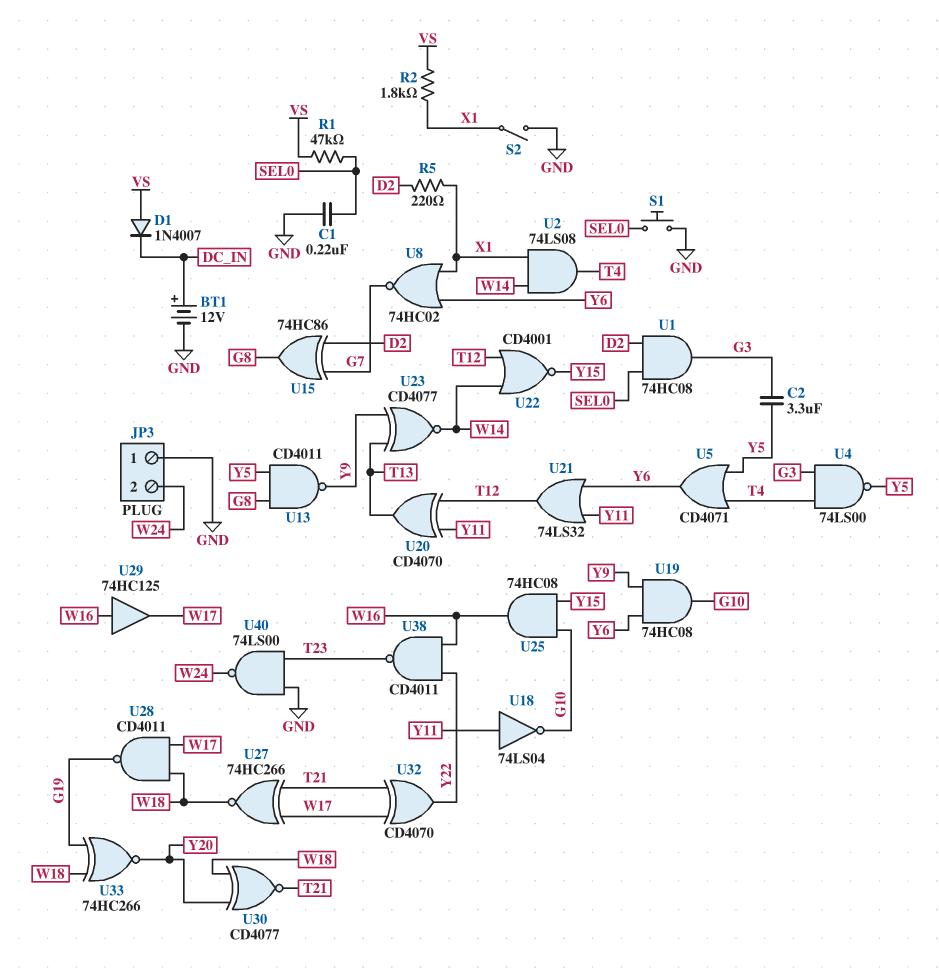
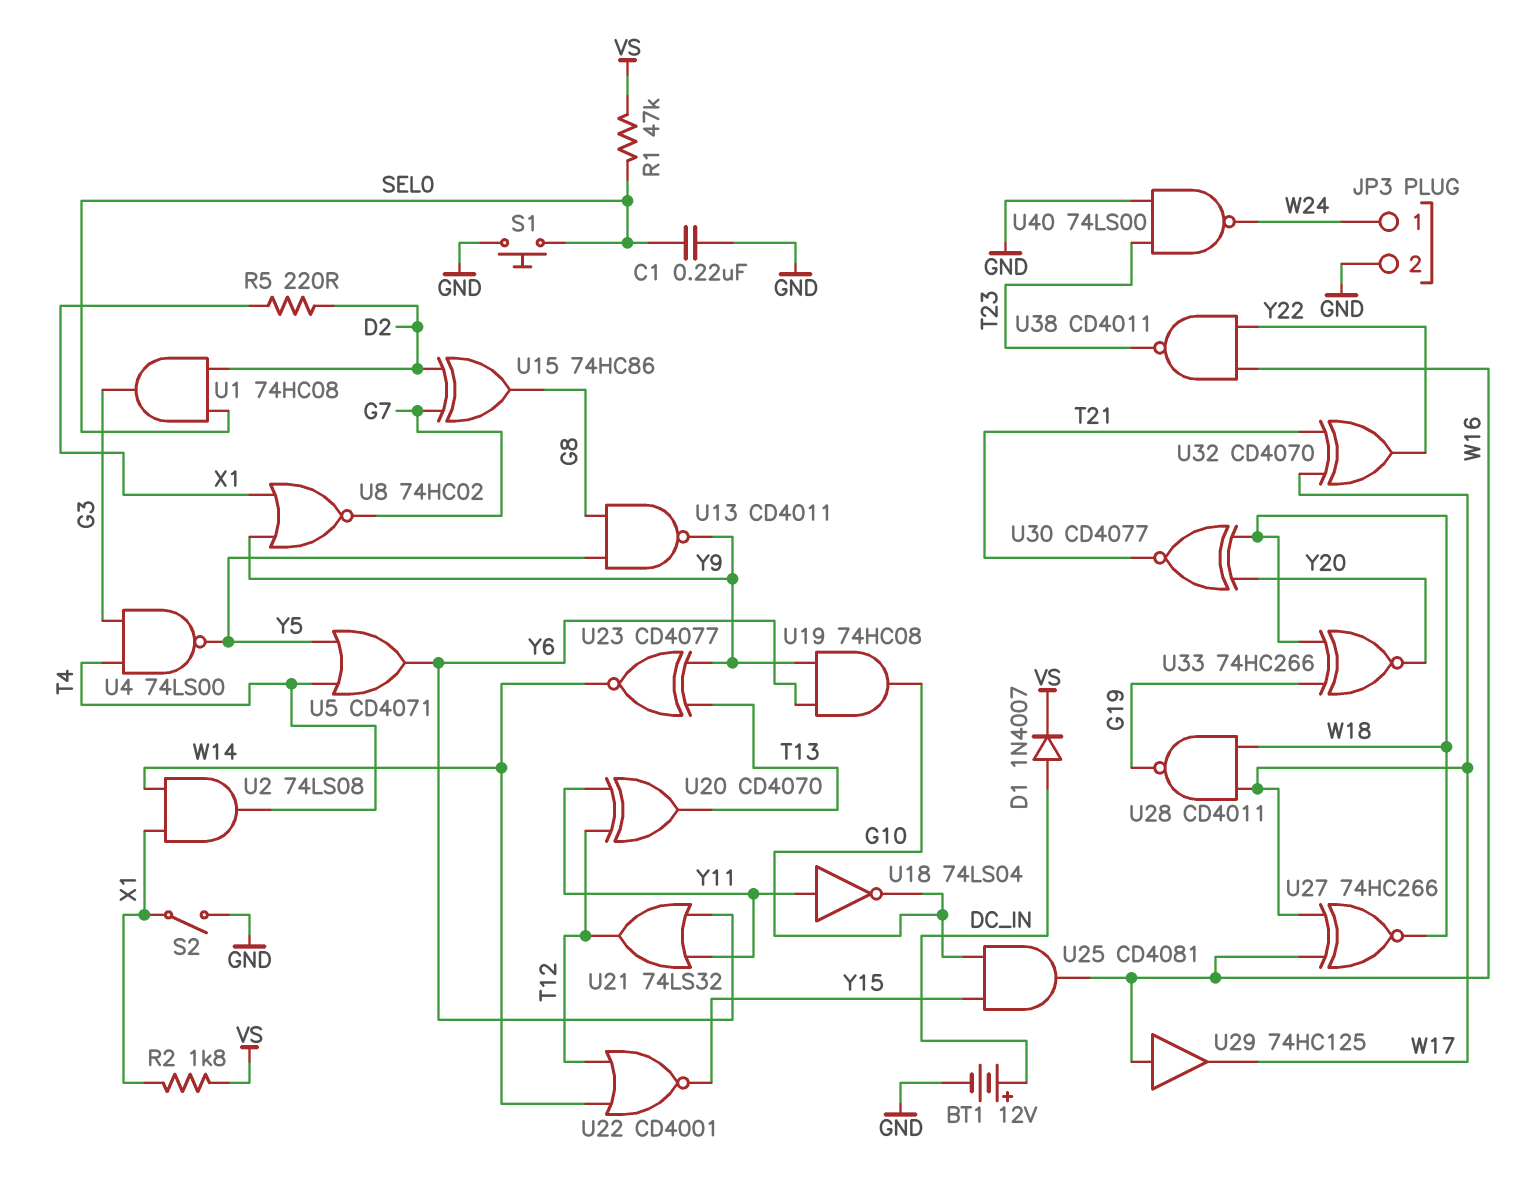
C2: 3.3uF (G3, Y5) -> none
D1: diode 1N4007 (A VS, K DC_IN) -> diode 1N4007 (A DC_IN, K VS)
JP3 pin 1: GND -> W24
JP3 pin 2: W24 -> GND
U8: NOR 74HC02 (in X1, in Y6, out G7) -> NOR 74HC02 (in X1, in Y9, out G7)
U25: AND 74HC08 (in G10, in Y15, out W16) -> AND CD4081 (in G10, in Y15, out W16)
U27: XNOR 74HC266 (in T21, in W17, out W18) -> XNOR 74HC266 (in W16, in W17, out W18)

